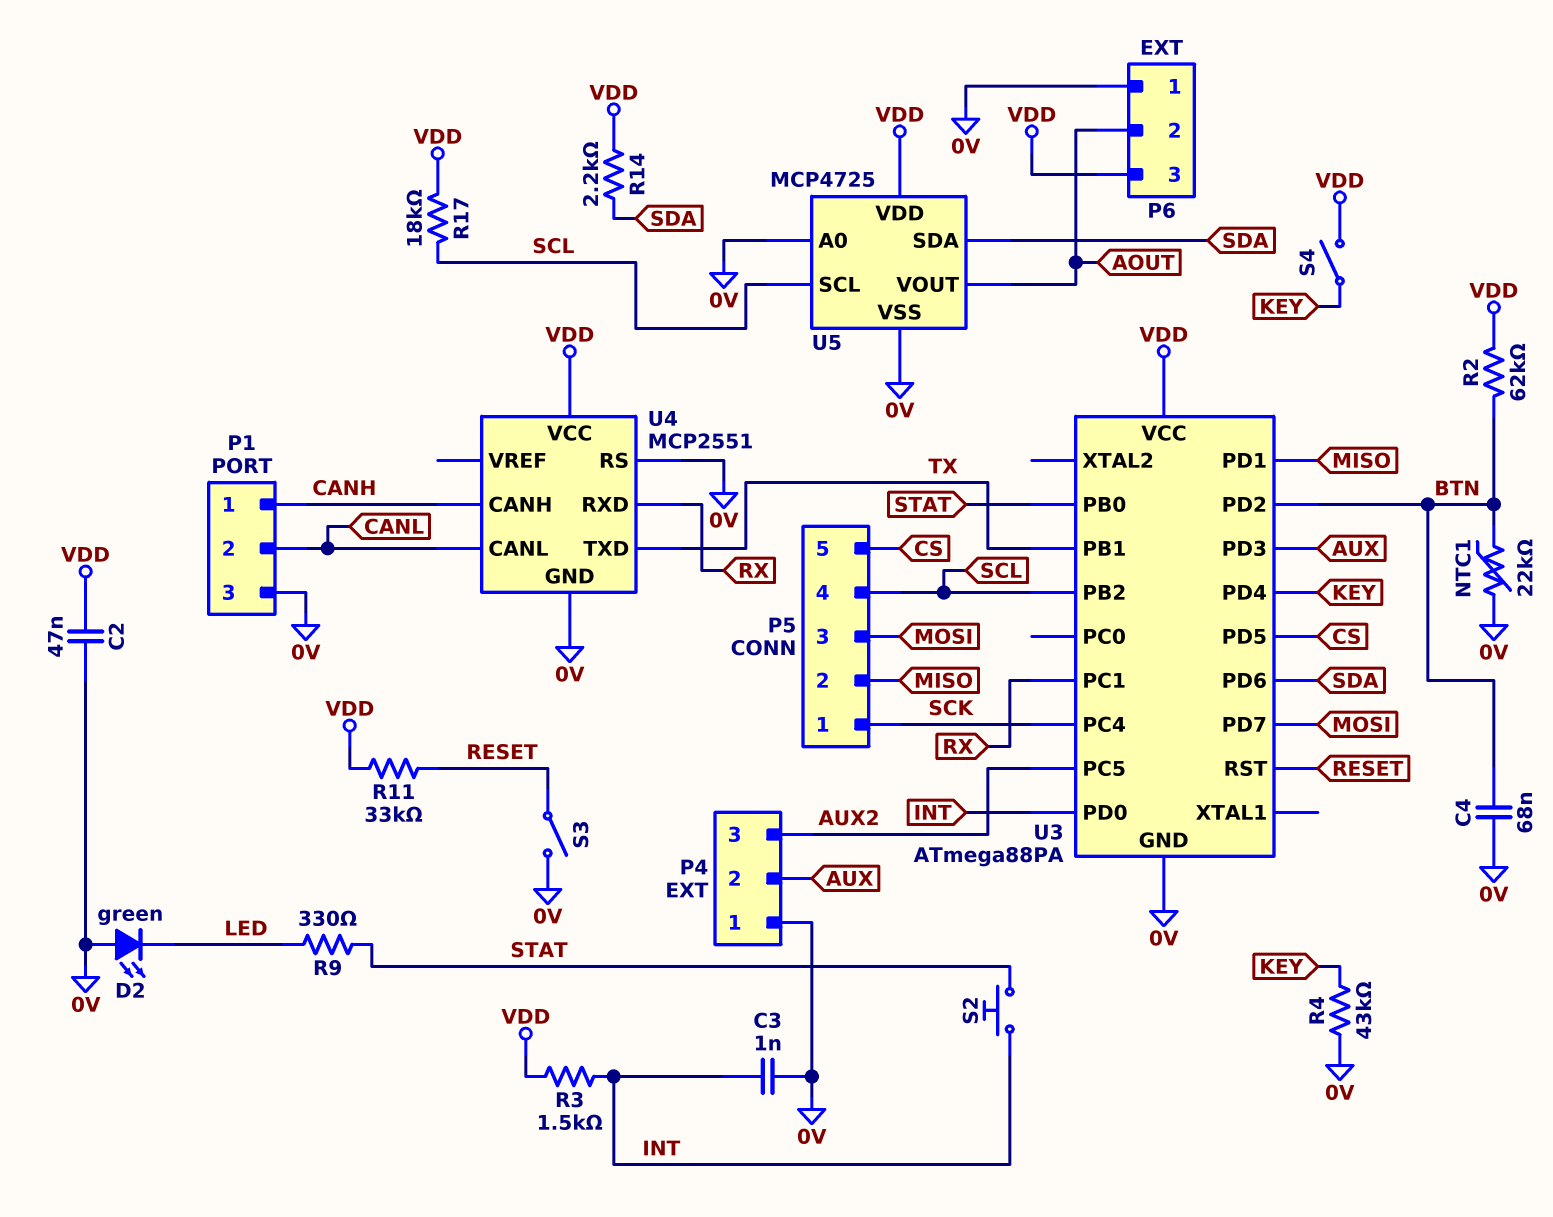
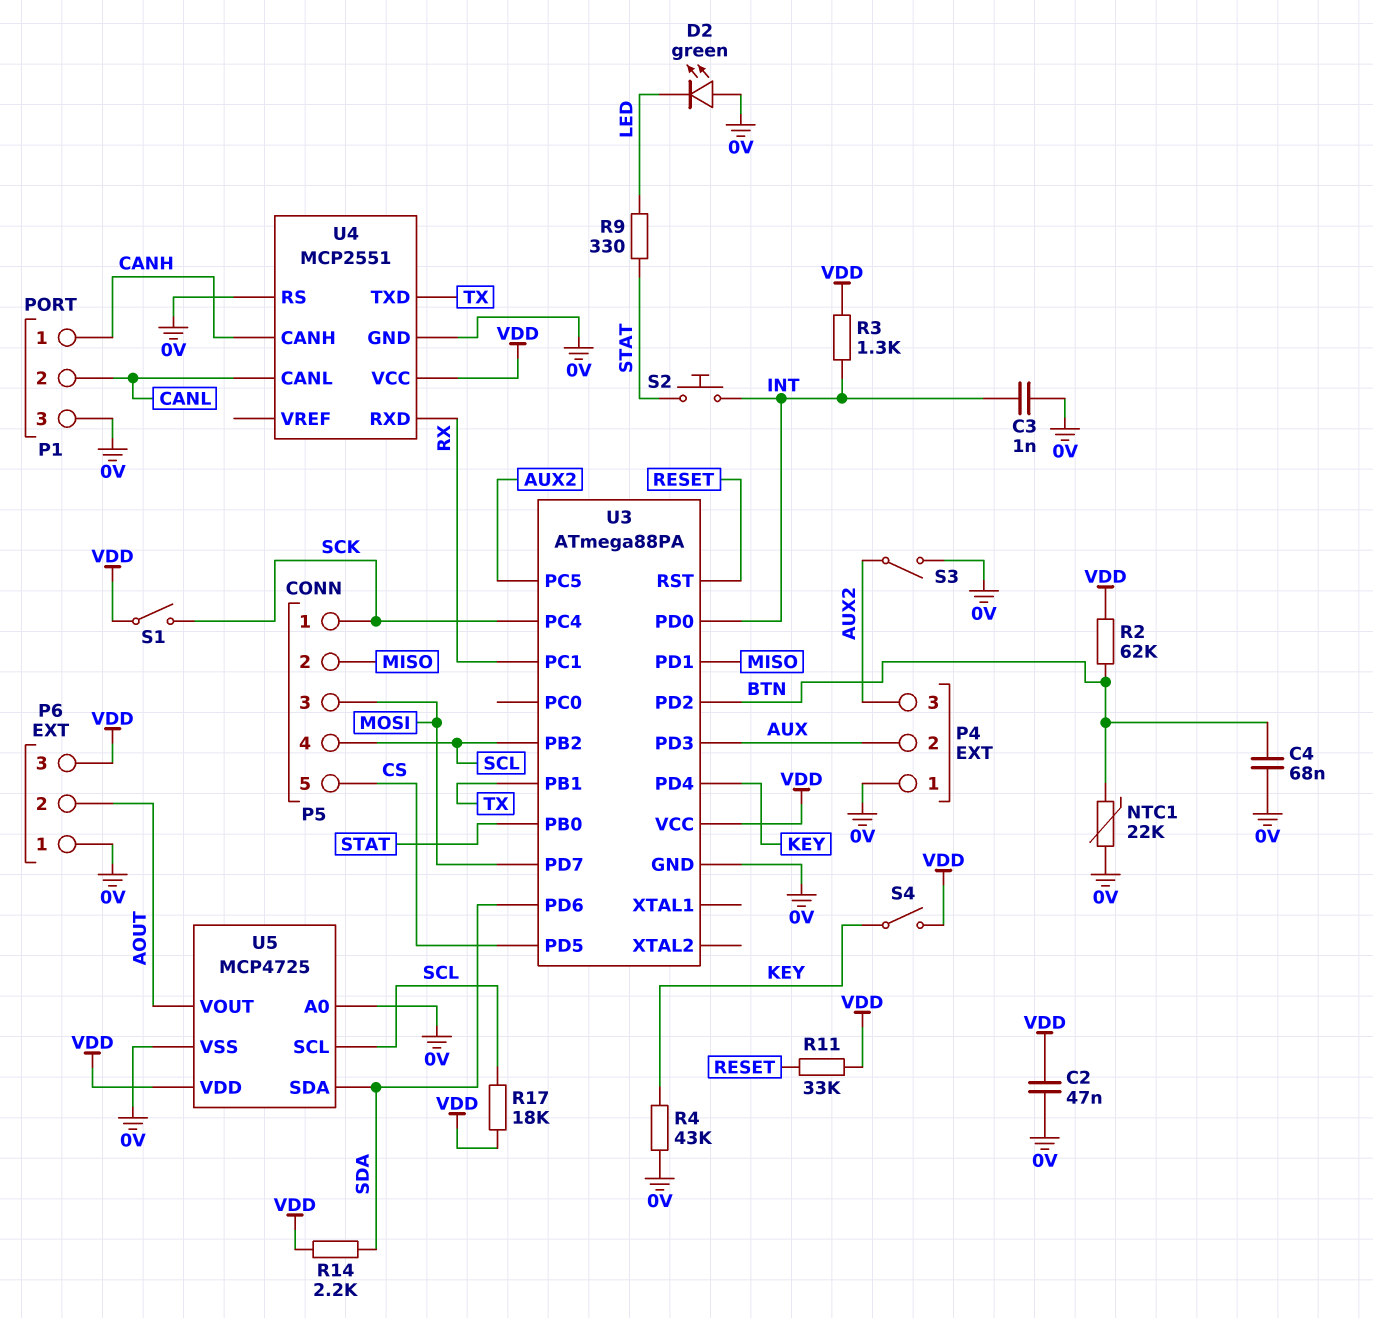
R3: 1.5k (INT, VDD) -> 1.3k (INT, VDD)
S1: none -> switch (SCK, VDD)
S3: switch (0V, RESET) -> switch (0V, AUX2)

